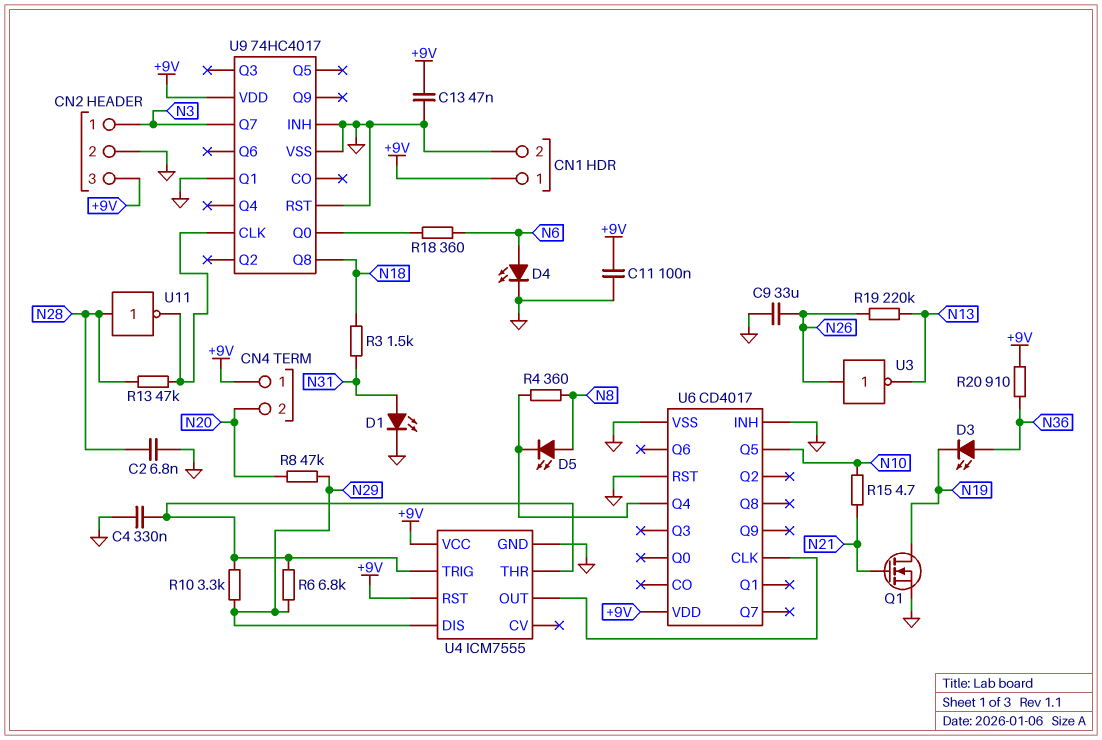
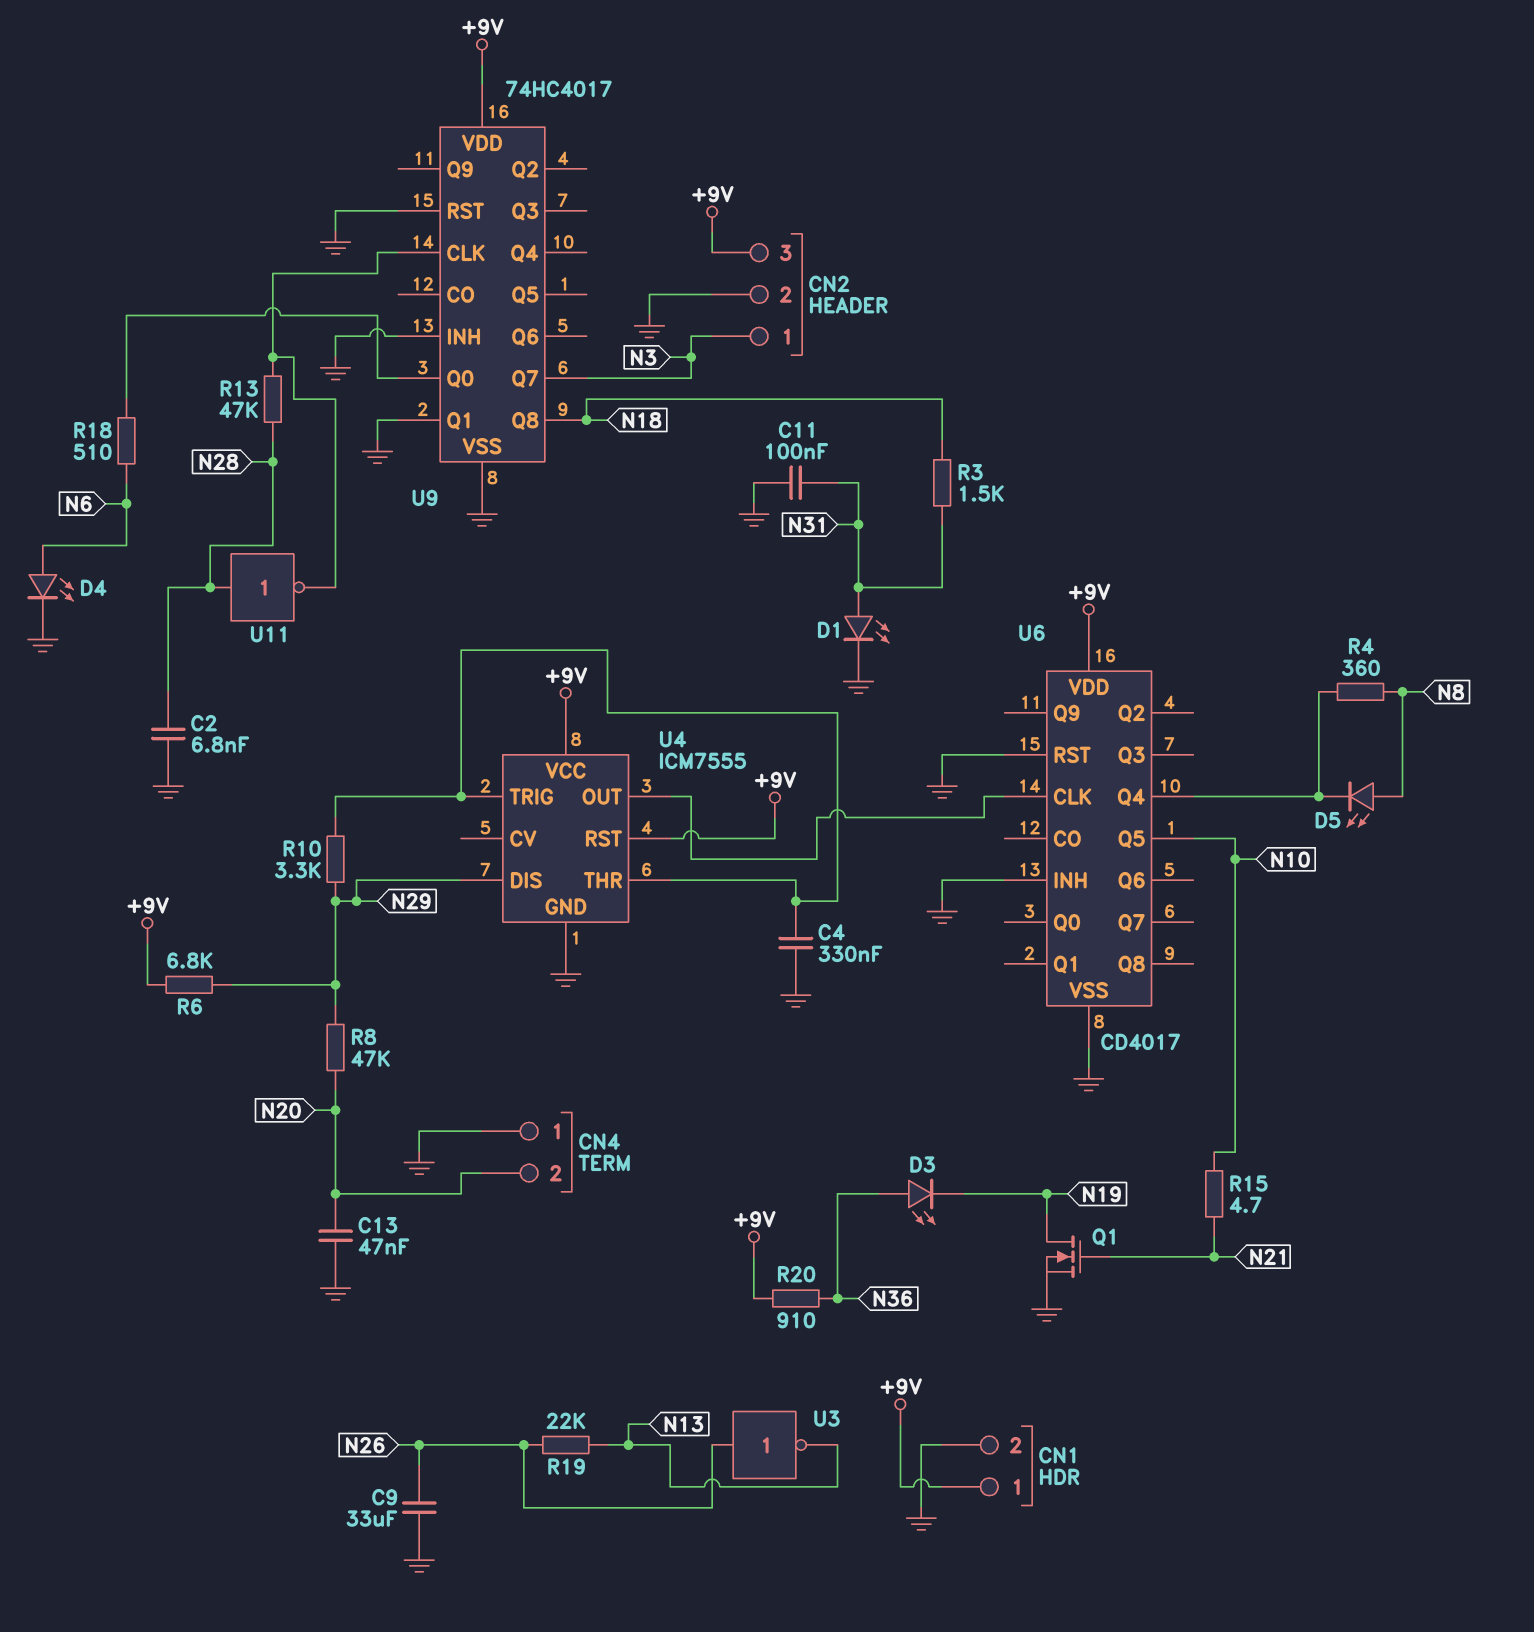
C11: 100nF (+9V, GND) -> 100nF (GND, N31)
C13: 47nF (+9V, GND) -> 47nF (GND, N20)
CN4 pin 1: +9V -> GND
R6: 6.8k (N29, U4/THR) -> 6.8k (+9V, N29)
R18: 360 (N6, U9/Q0) -> 510 (N6, U9/Q0)
R19: 220k (N13, N26) -> 22k (N13, N26)

